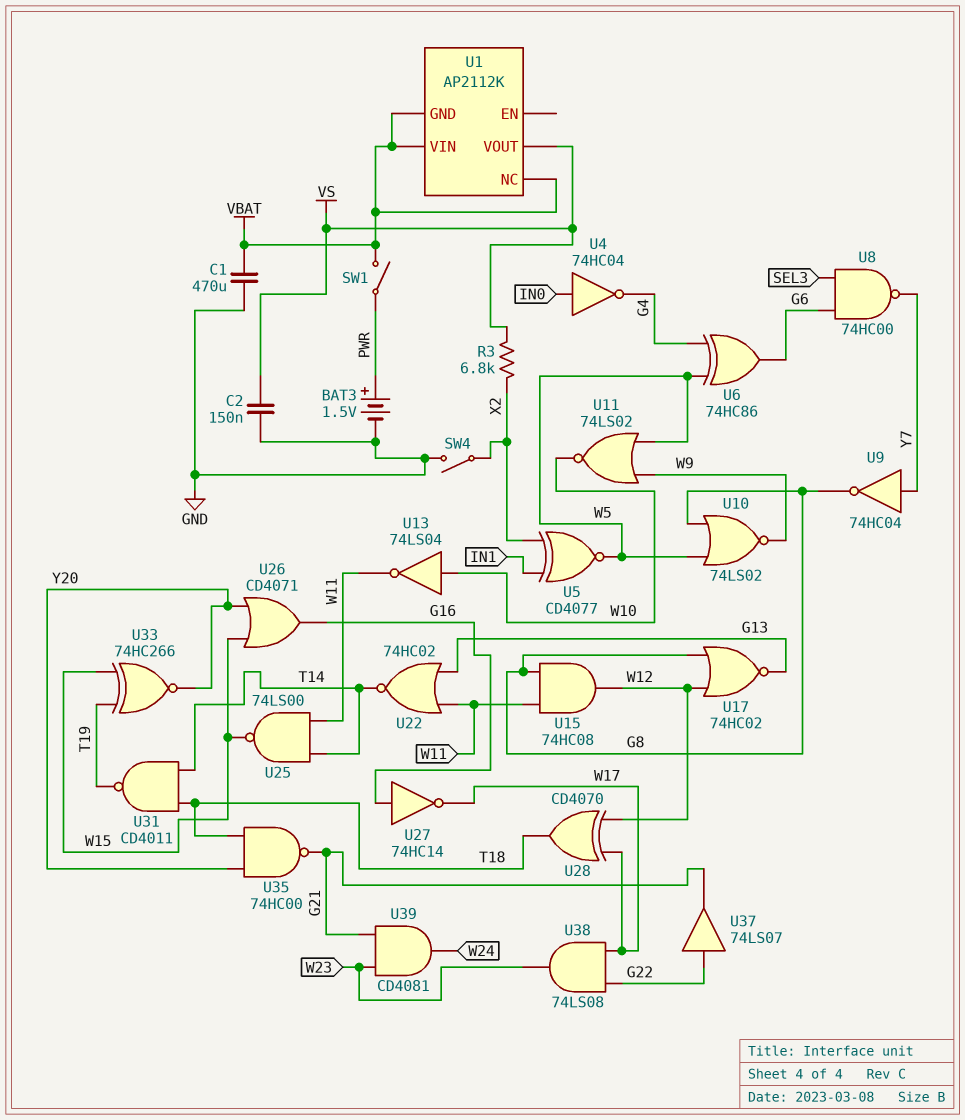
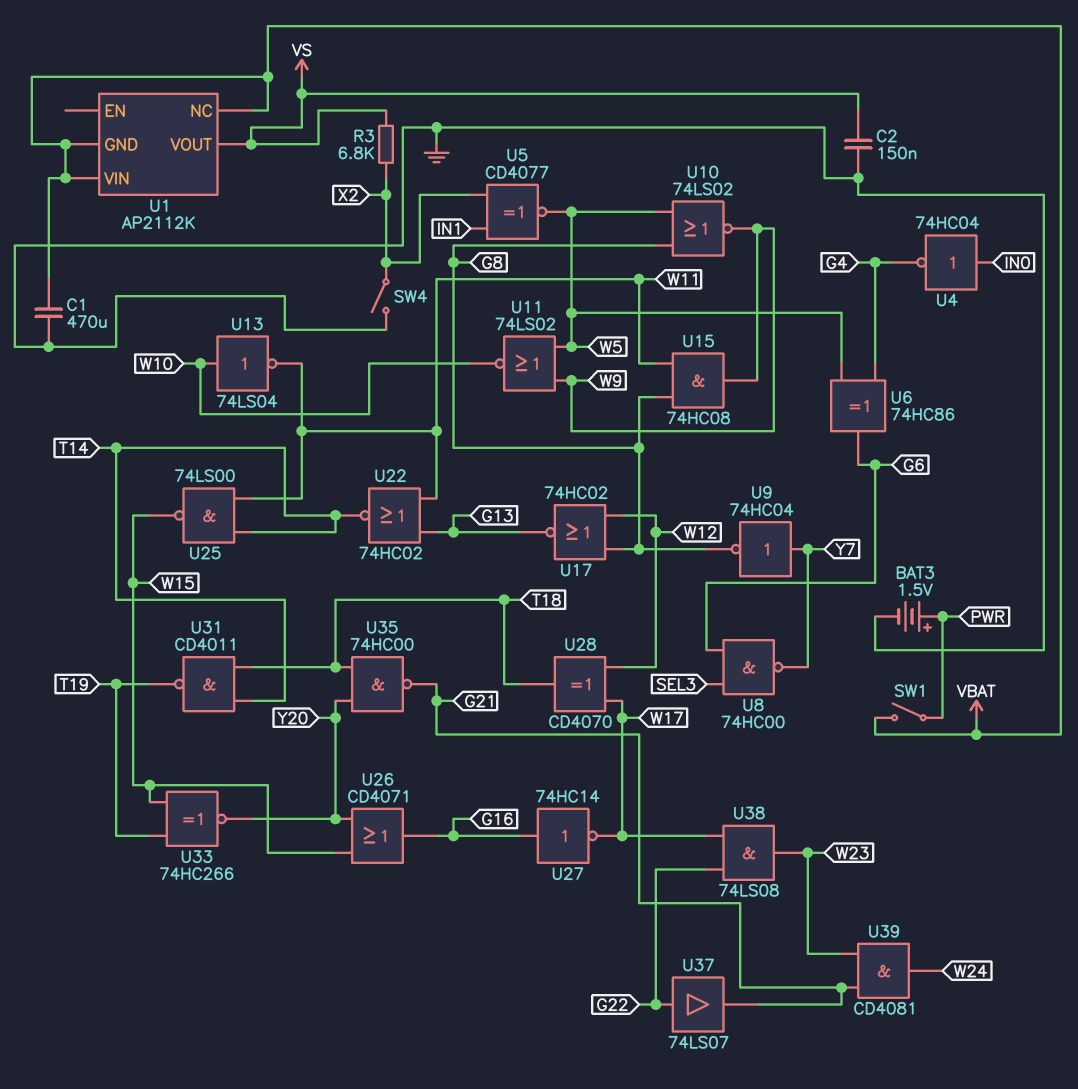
U15: AND 74HC08 (in G8, in W11, out W12) -> AND 74HC08 (in G8, in W11, out W9)

